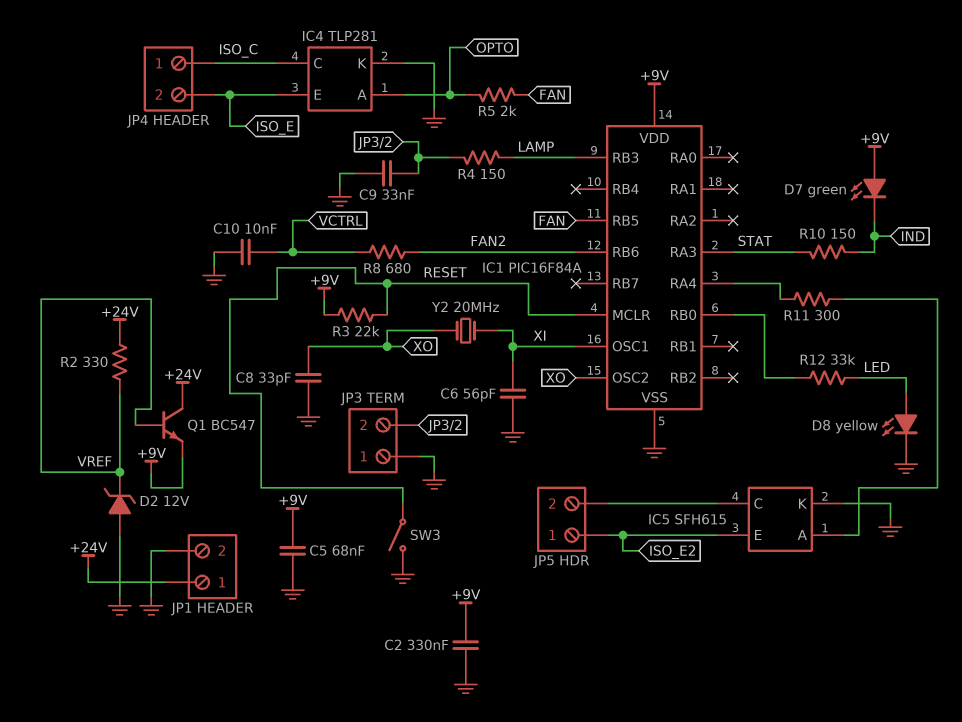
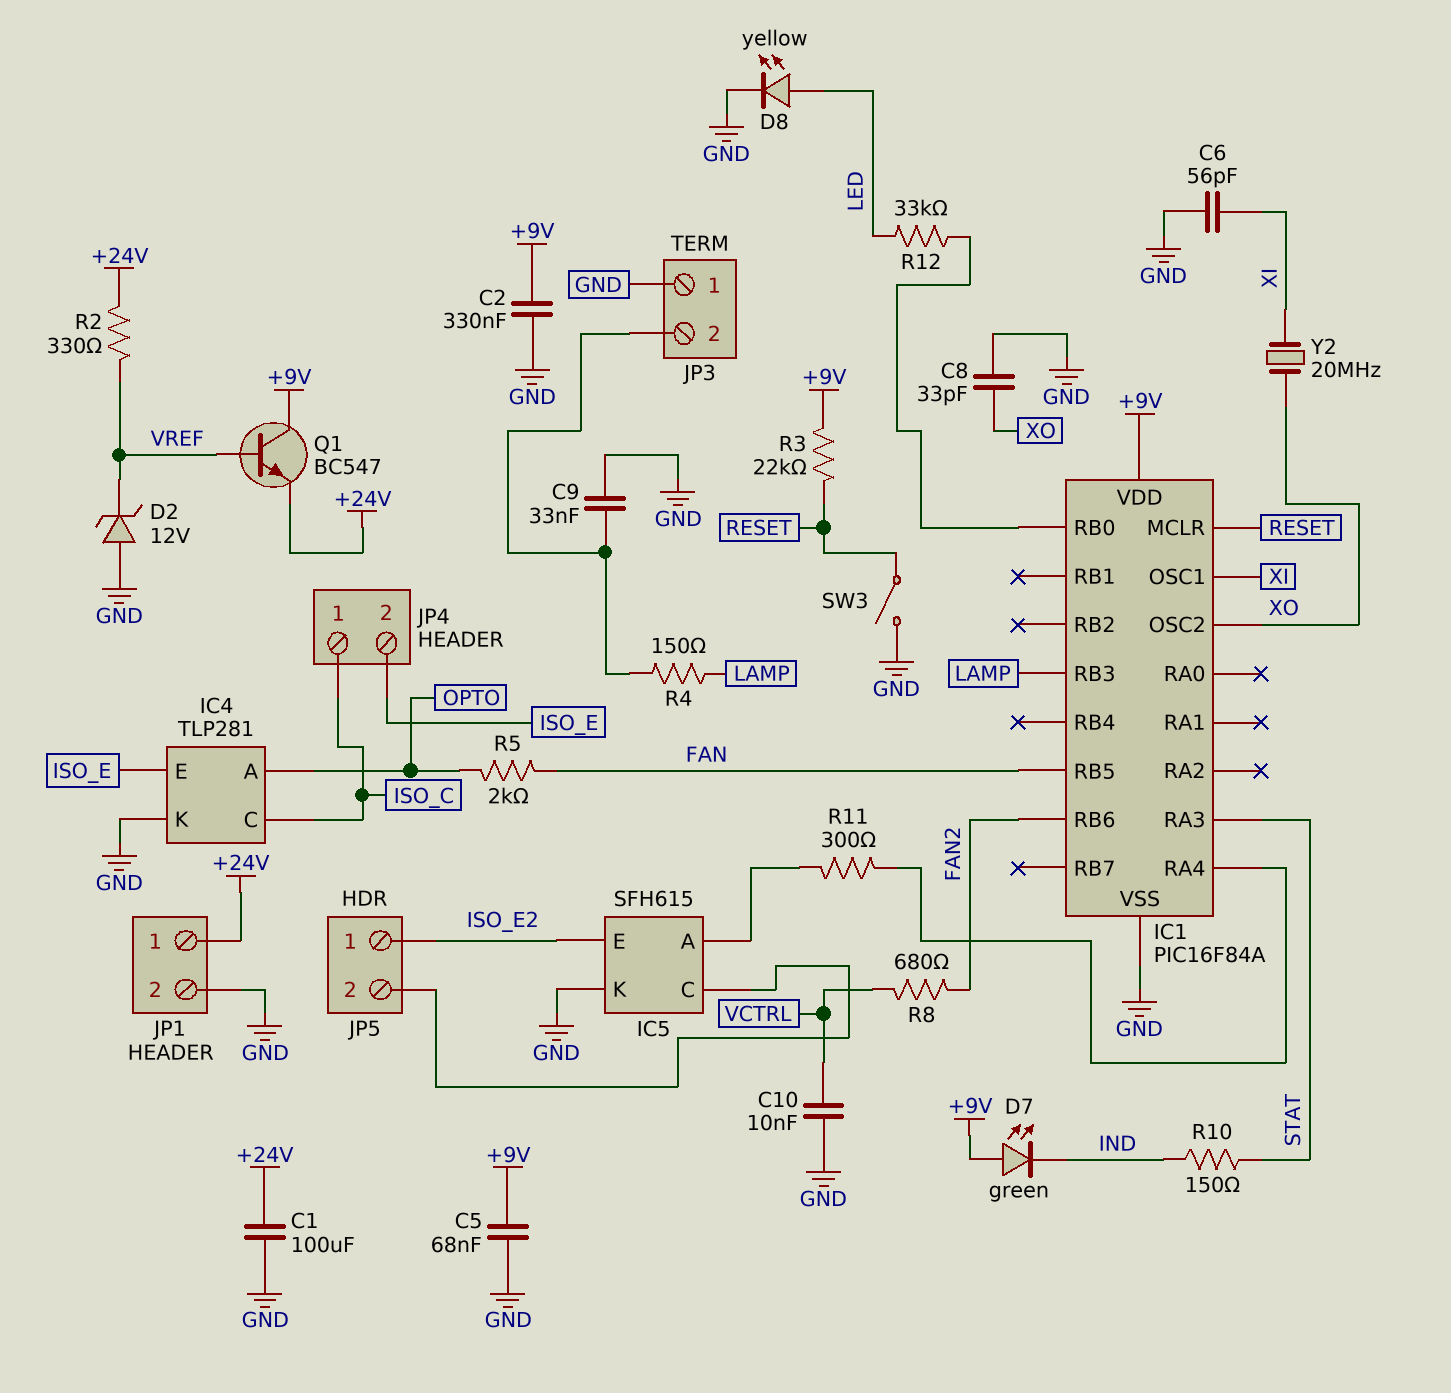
C1: none -> 100uF (+24V, GND)
Q1: NPN BC547 (B VREF, C +24V, E +9V) -> NPN BC547 (B VREF, C +9V, E +24V)

